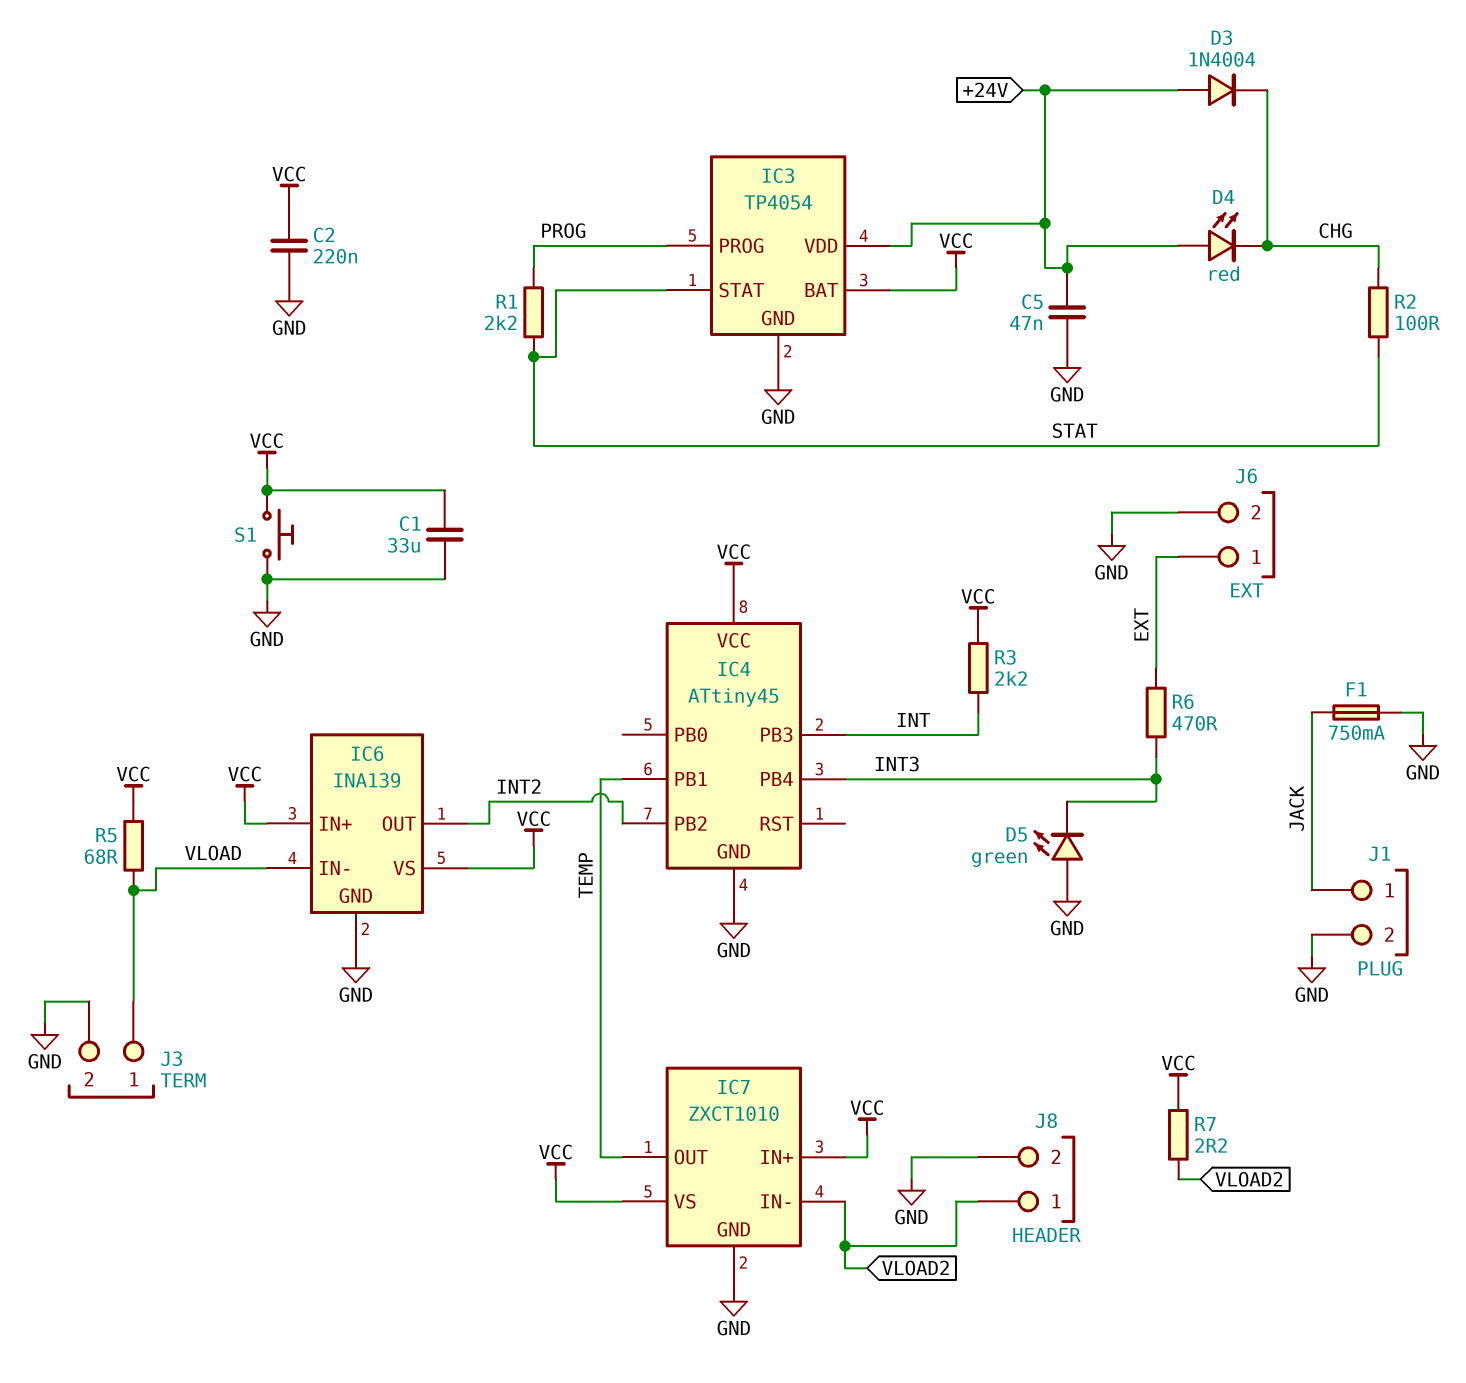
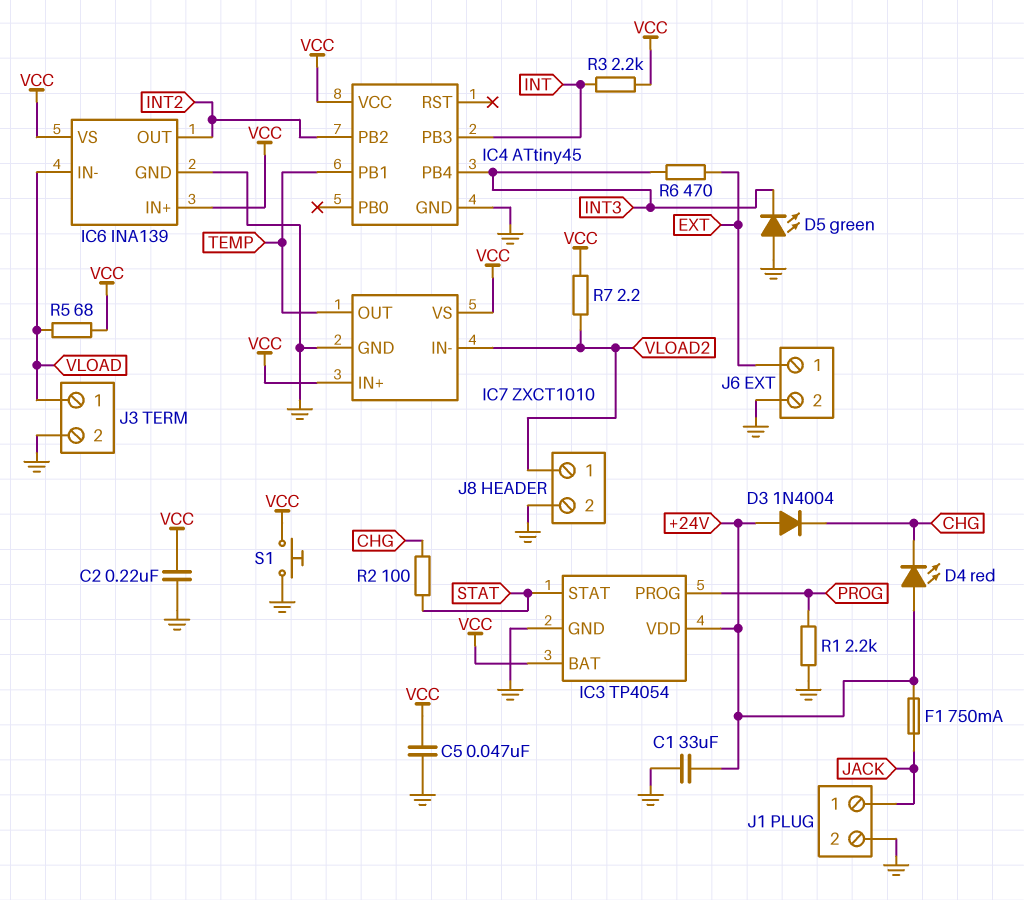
C1: 33uF (GND, VCC) -> 33uF (+24V, GND)
C5: 47nF (+24V, GND) -> 47nF (GND, VCC)
F1: 750mA (GND, JACK) -> 750mA (+24V, JACK)
R1: 2.2k (PROG, STAT) -> 2.2k (GND, PROG)

